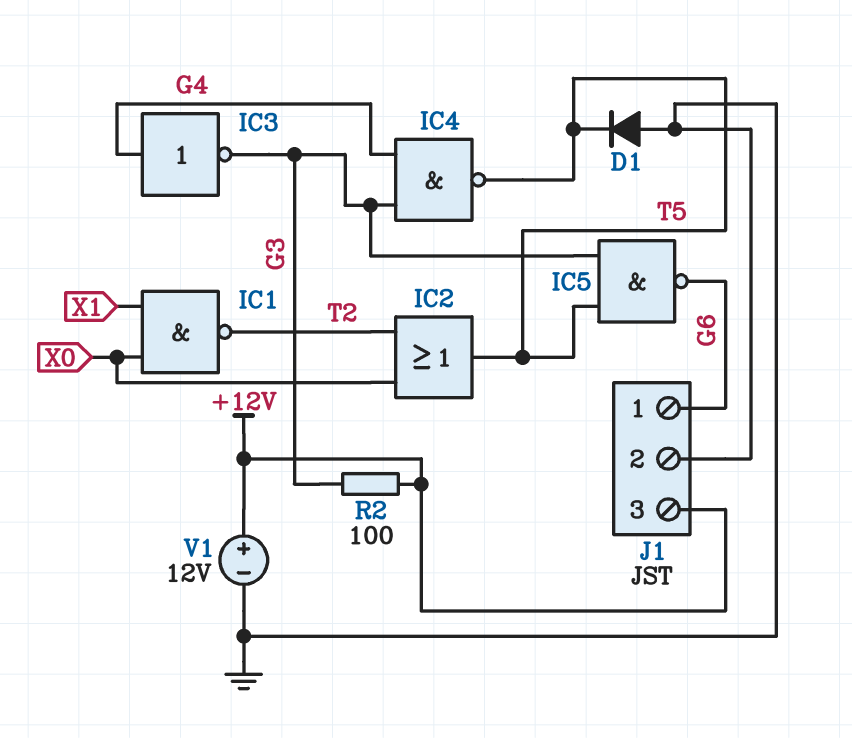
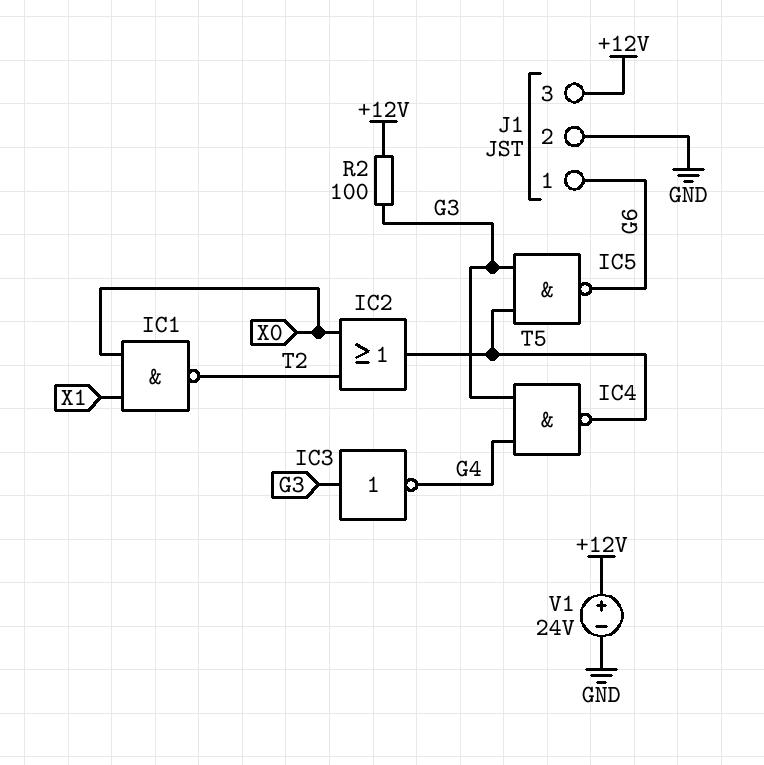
D1: diode (A GND, K T5) -> none
IC3: NOT (in G4, out G3) -> NOT (in G3, out G4)
V1: 12V (plus +12V, minus GND) -> 24V (plus +12V, minus GND)

